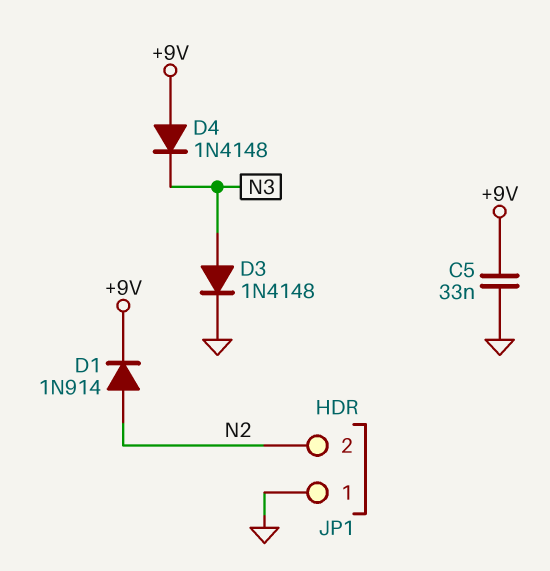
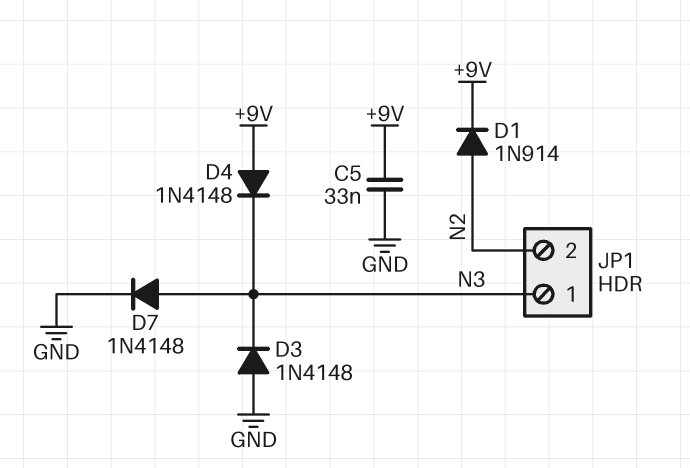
D3: diode 1N4148 (A N3, K GND) -> diode 1N4148 (A GND, K N3)
D7: none -> diode 1N4148 (A N3, K GND)
JP1 pin 1: GND -> N3

